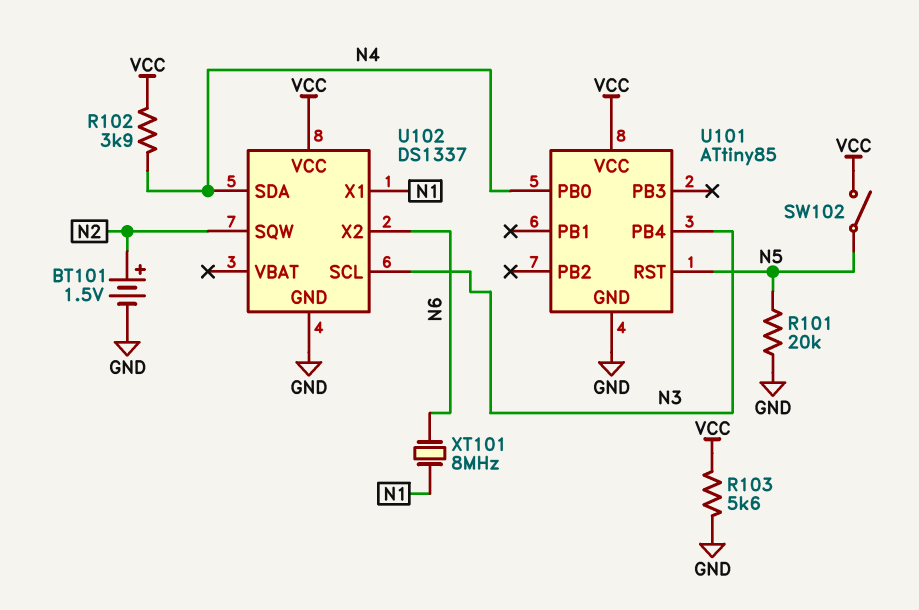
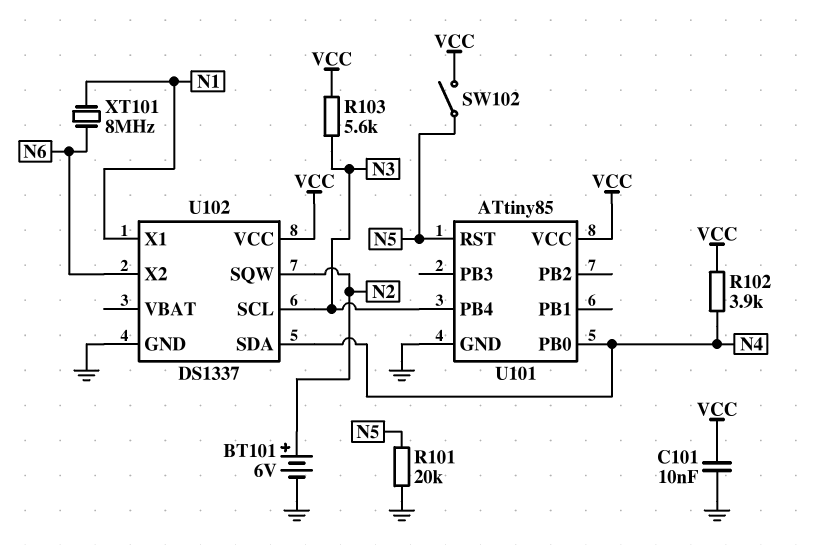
BT101: 1.5V (plus N2, minus GND) -> 6V (plus N2, minus GND)
C101: none -> 10nF (GND, VCC)
R103: 5.6k (GND, VCC) -> 5.6k (N3, VCC)

